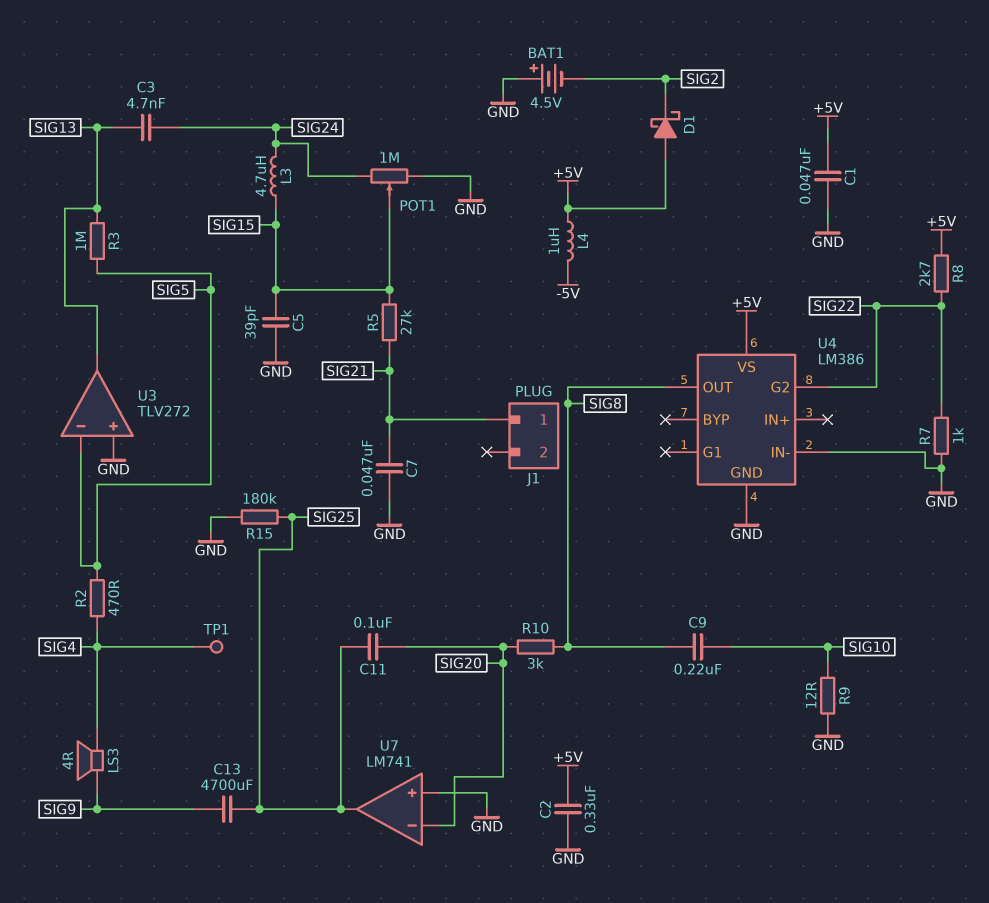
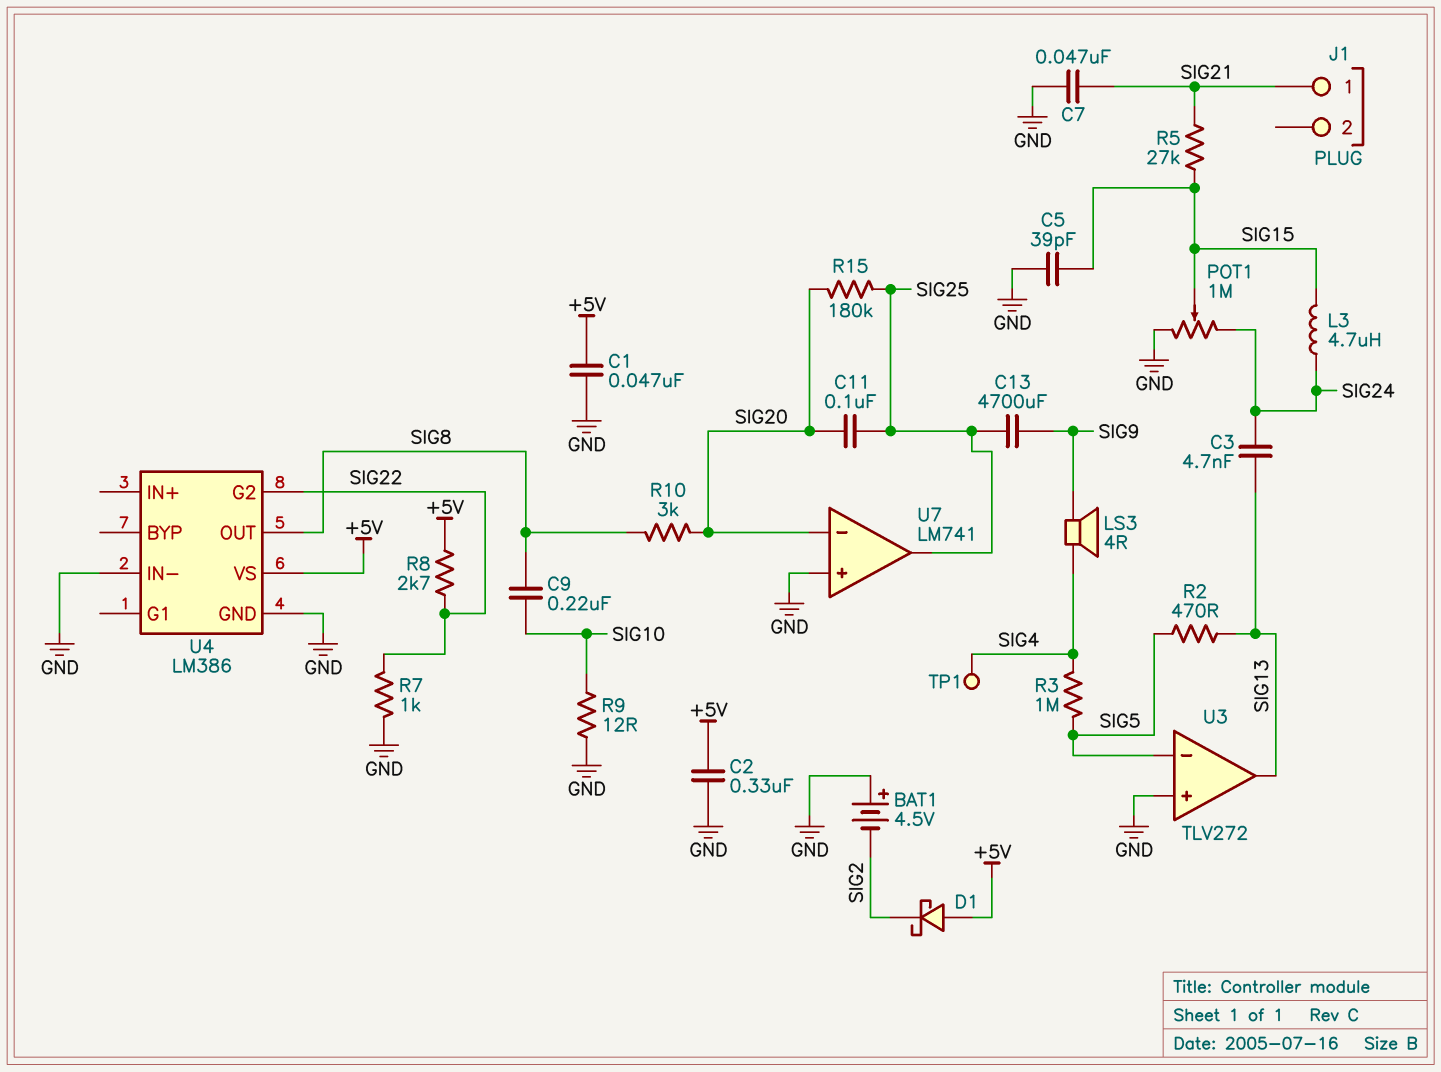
L4: 1uH (+5V, -5V) -> none
R2: 470 (SIG4, SIG5) -> 470 (SIG5, SIG13)
R3: 1M (SIG5, SIG13) -> 1M (SIG4, SIG5)
R15: 180k (GND, SIG25) -> 180k (SIG20, SIG25)

